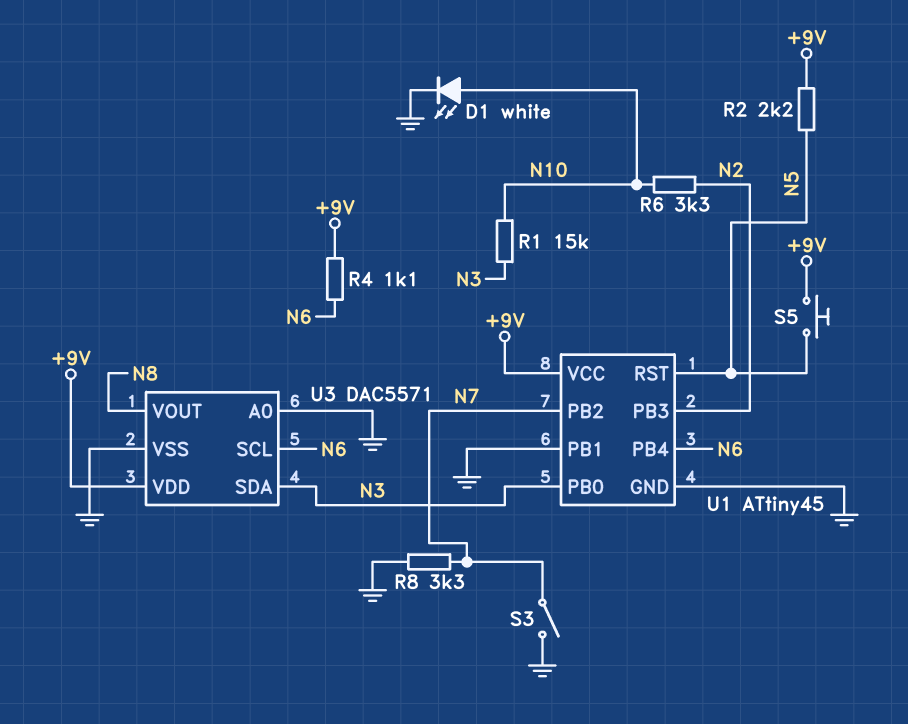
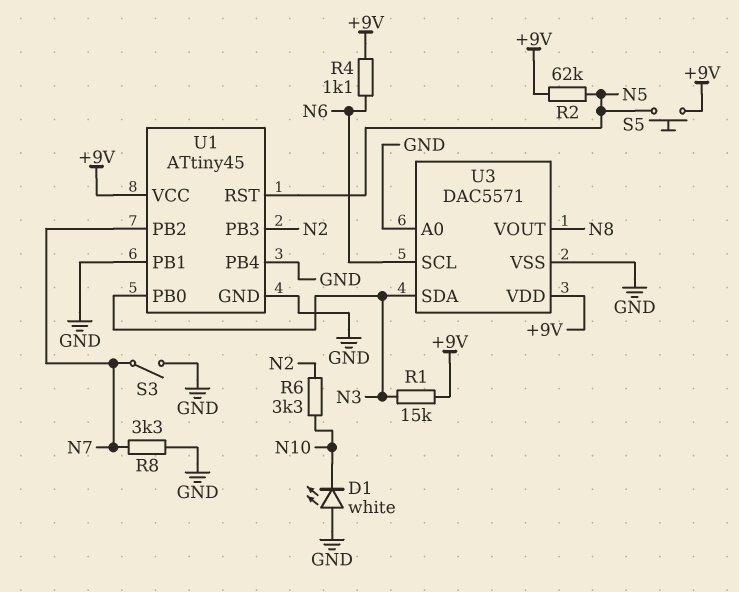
D1: LED white (A N10, K GND) -> LED white (A GND, K N10)
R1: 15k (N3, N10) -> 15k (+9V, N3)
R2: 2.2k (+9V, N5) -> 62k (+9V, N5)
U1 pin PB4: N6 -> GND

